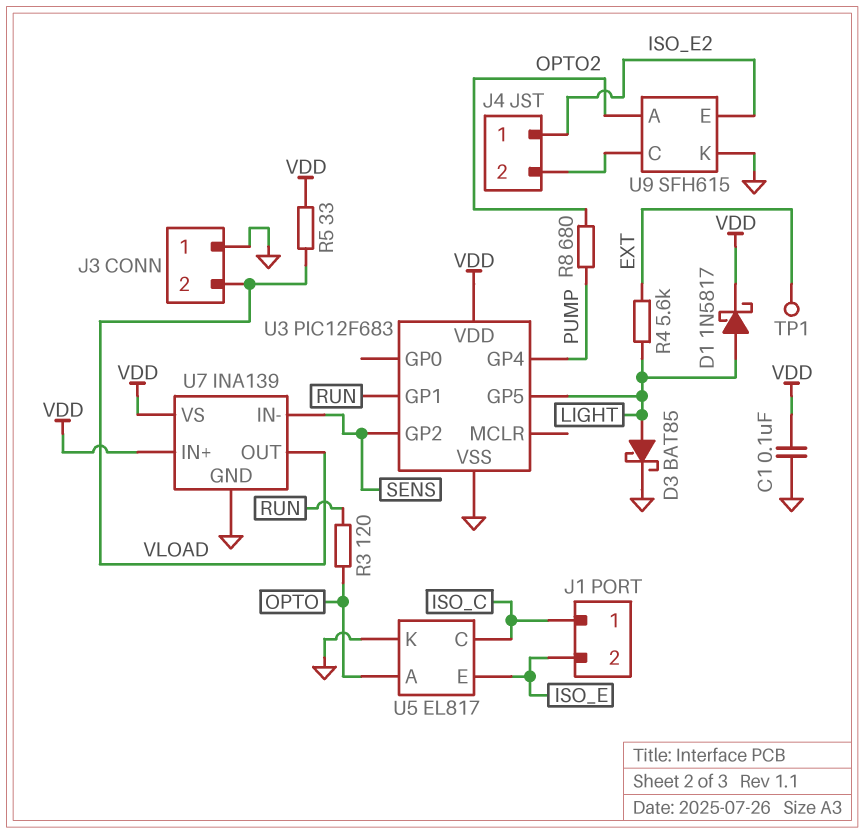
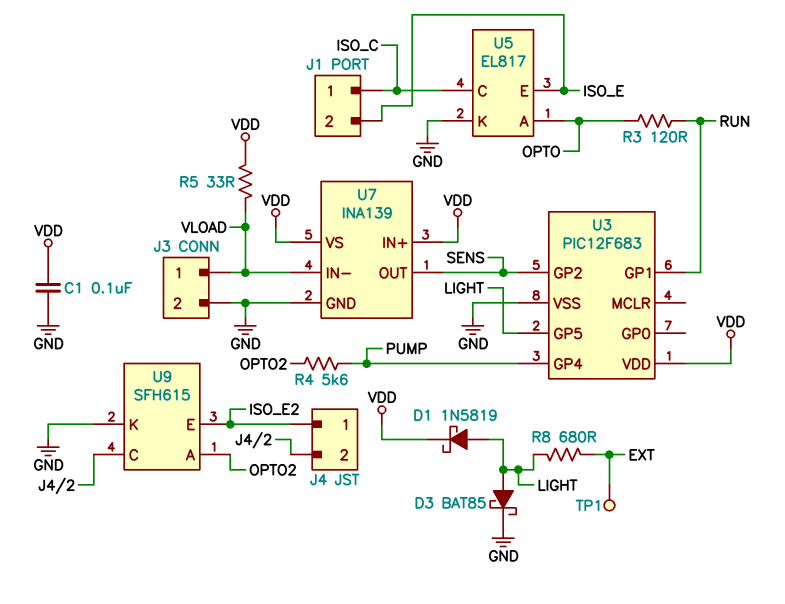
D1: schottky 1N5817 (A LIGHT, K VDD) -> schottky 1N5819 (A LIGHT, K VDD)
J3 pin 1: GND -> VLOAD
J3 pin 2: VLOAD -> GND
R4: 5.6k (EXT, LIGHT) -> 5.6k (OPTO2, PUMP)
R8: 680 (OPTO2, PUMP) -> 680 (EXT, LIGHT)
U7 pin IN-: SENS -> VLOAD
U7 pin OUT: VLOAD -> SENS

